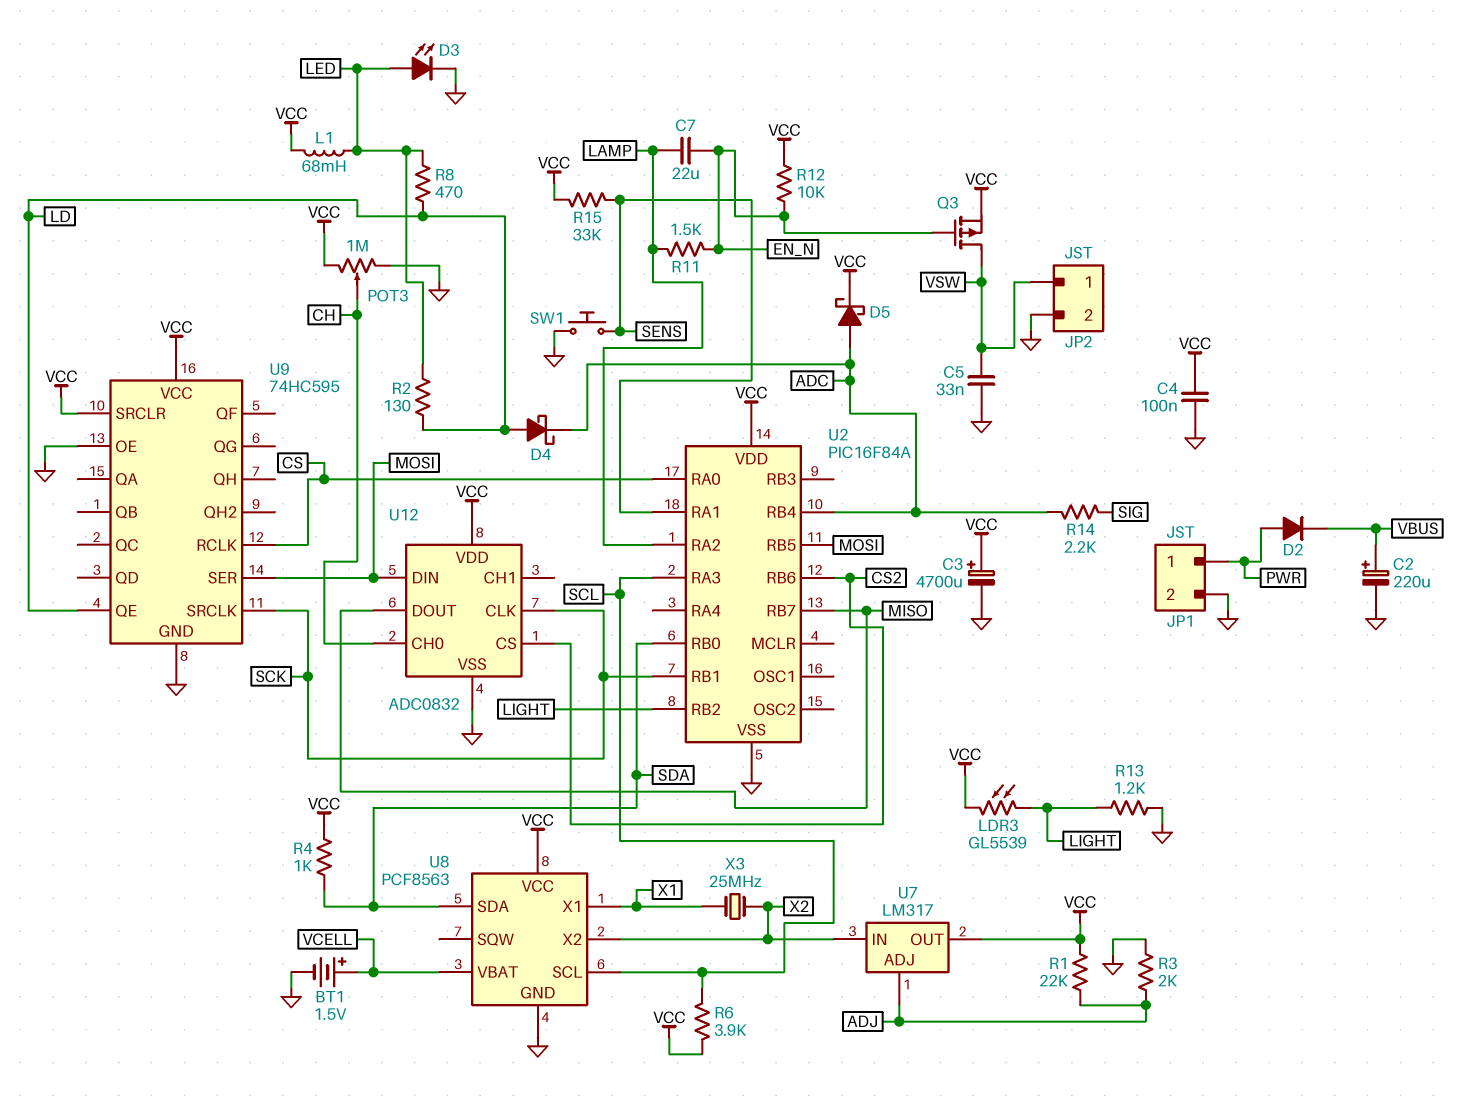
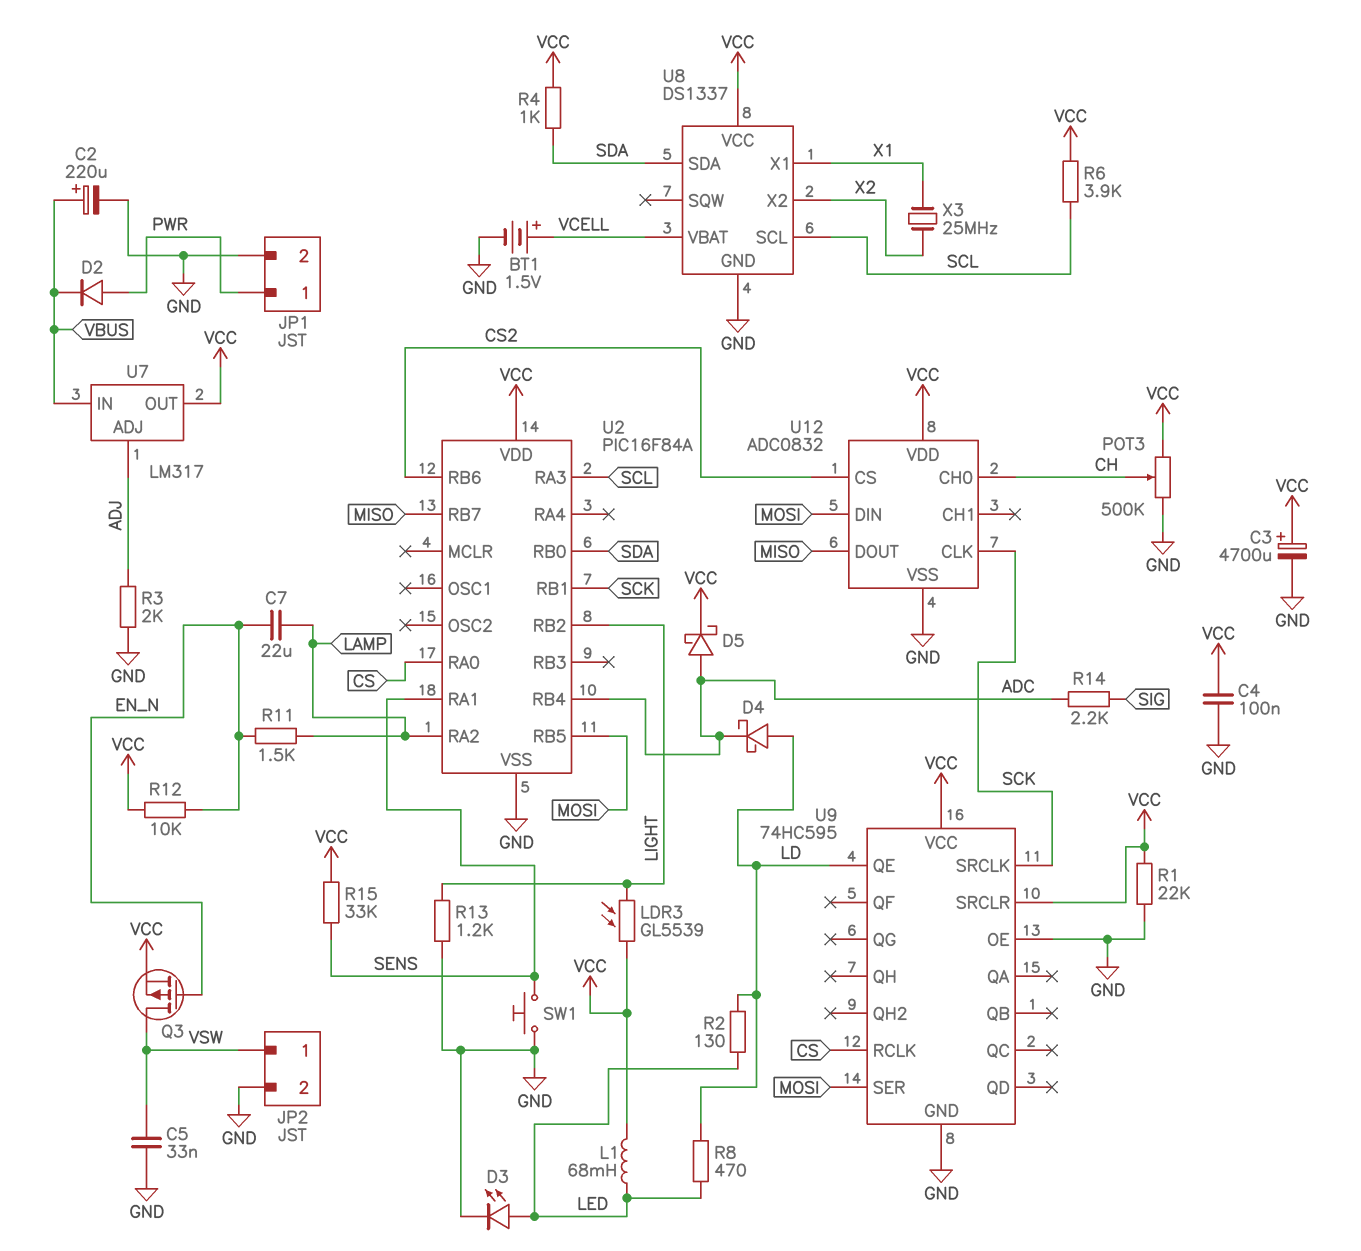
POT3: 1M (GND, VCC, wiper CH) -> 500k (GND, VCC, wiper CH)
R1: 22k (ADJ, VCC) -> 22k (GND, VCC)
U7 pin IN: X2 -> VBUS
U8: PCF8563 -> DS1337

